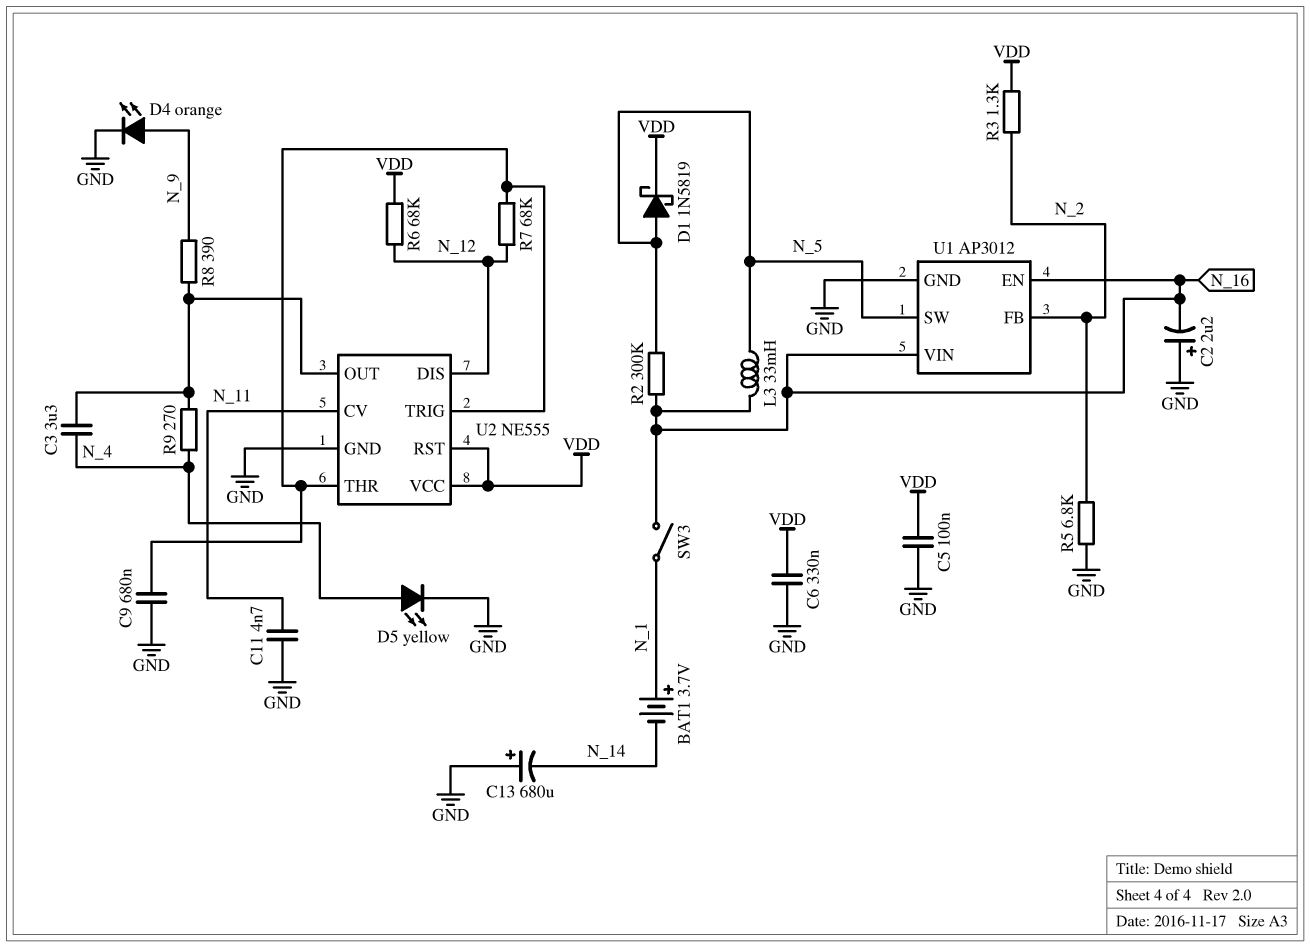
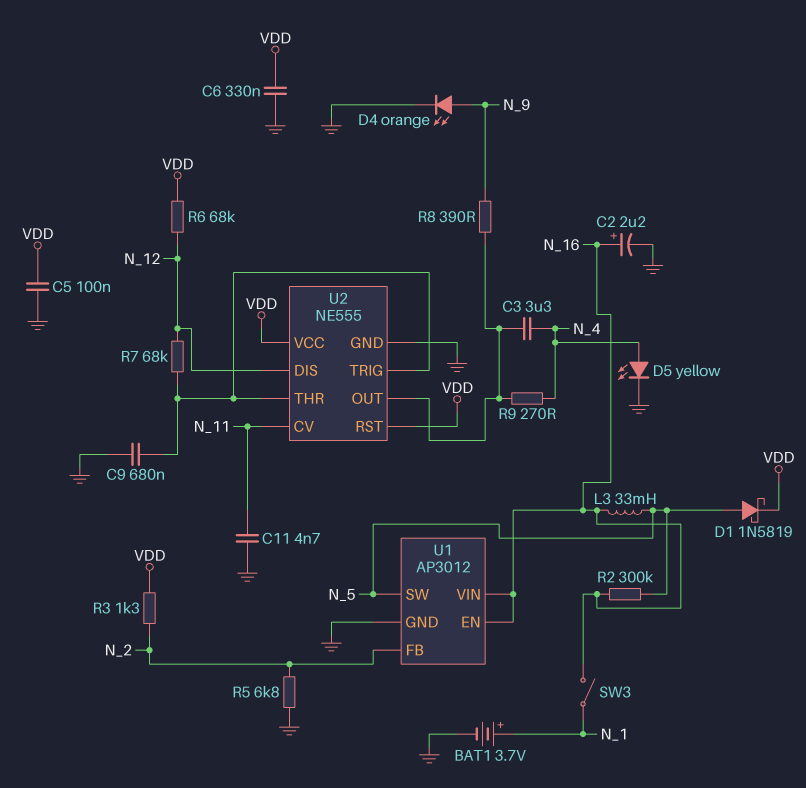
BAT1: 3.7V (plus N_1, minus N_14) -> 3.7V (plus N_1, minus GND)
C2: 2.2uF (plus GND, minus N_16) -> 2.2uF (plus N_16, minus GND)
C13: 680uF (plus GND, minus N_14) -> none

